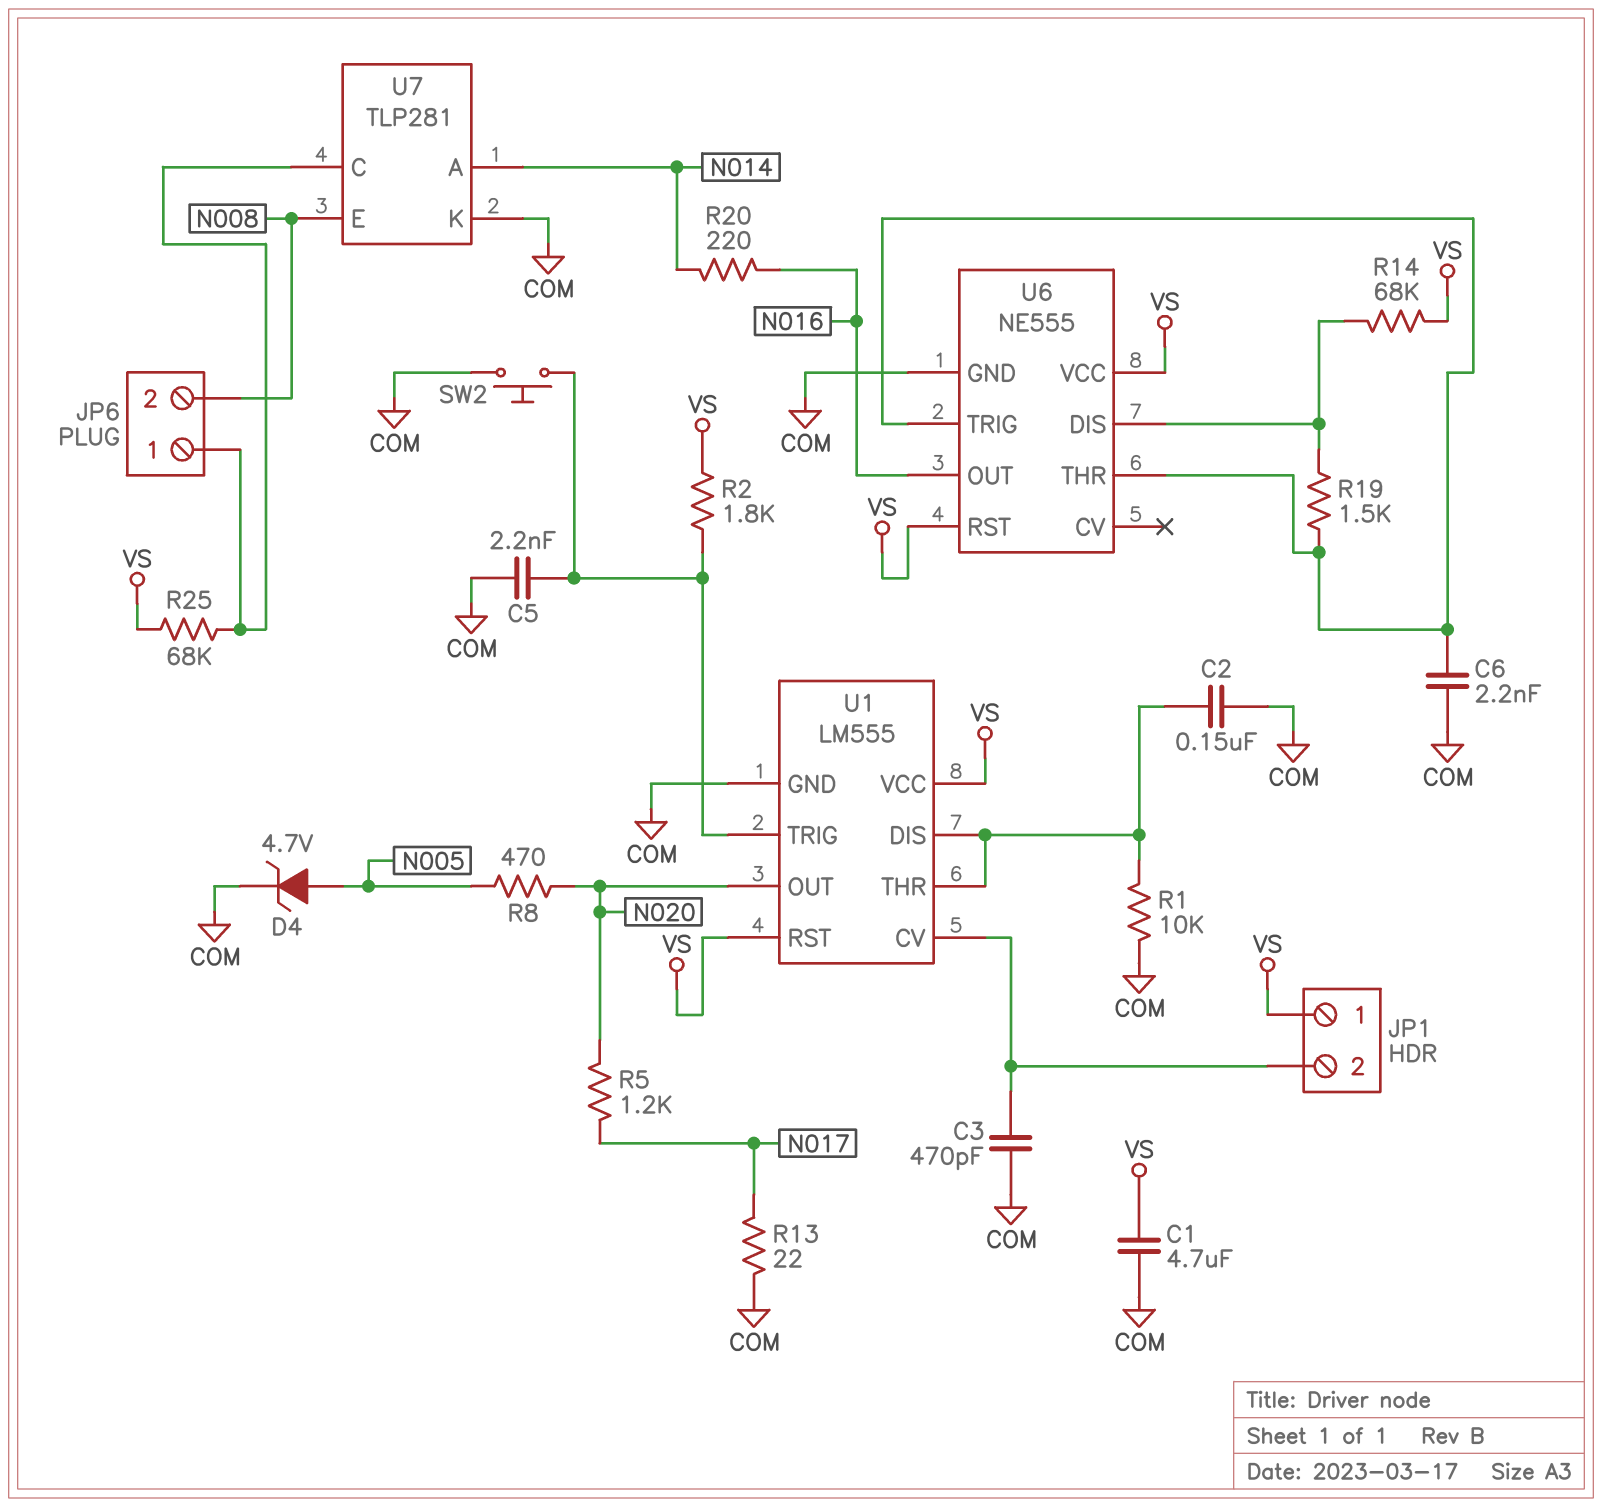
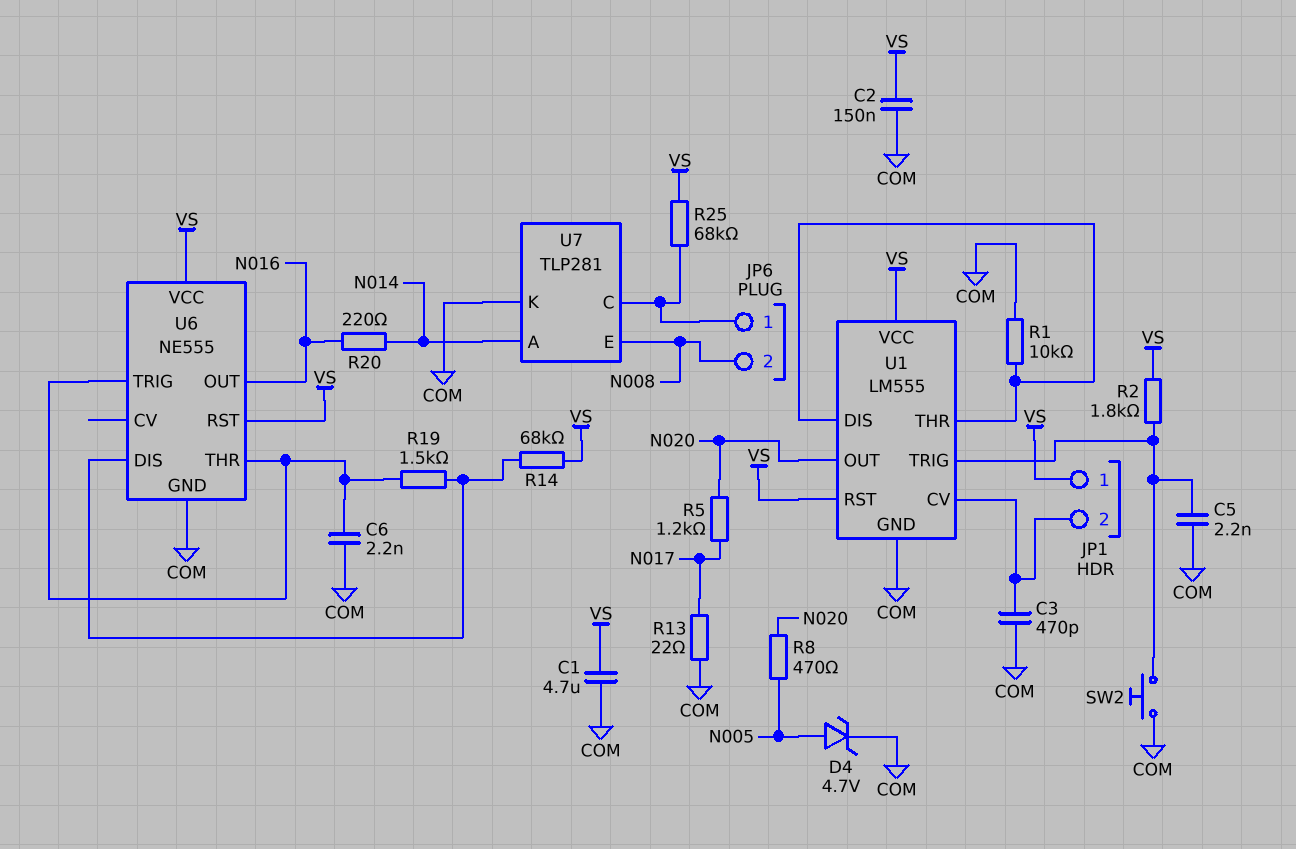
C2: 150nF (COM, U1/DIS) -> 150nF (COM, VS)

